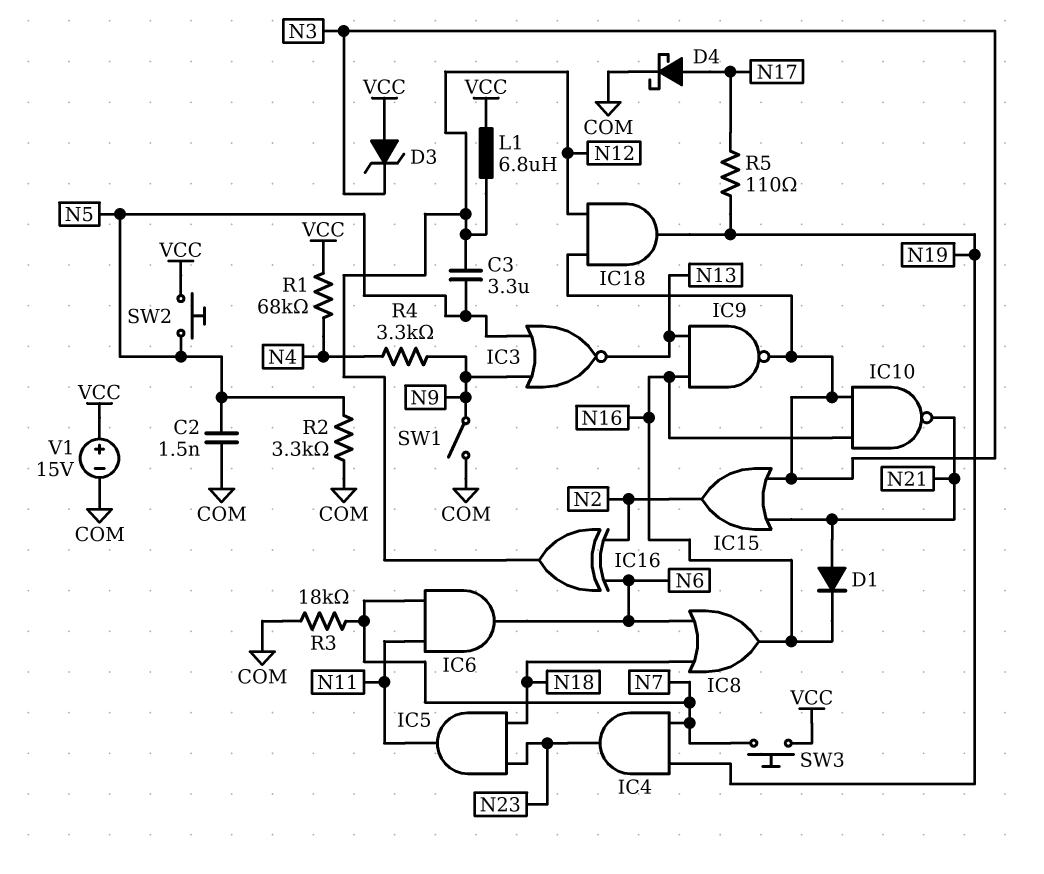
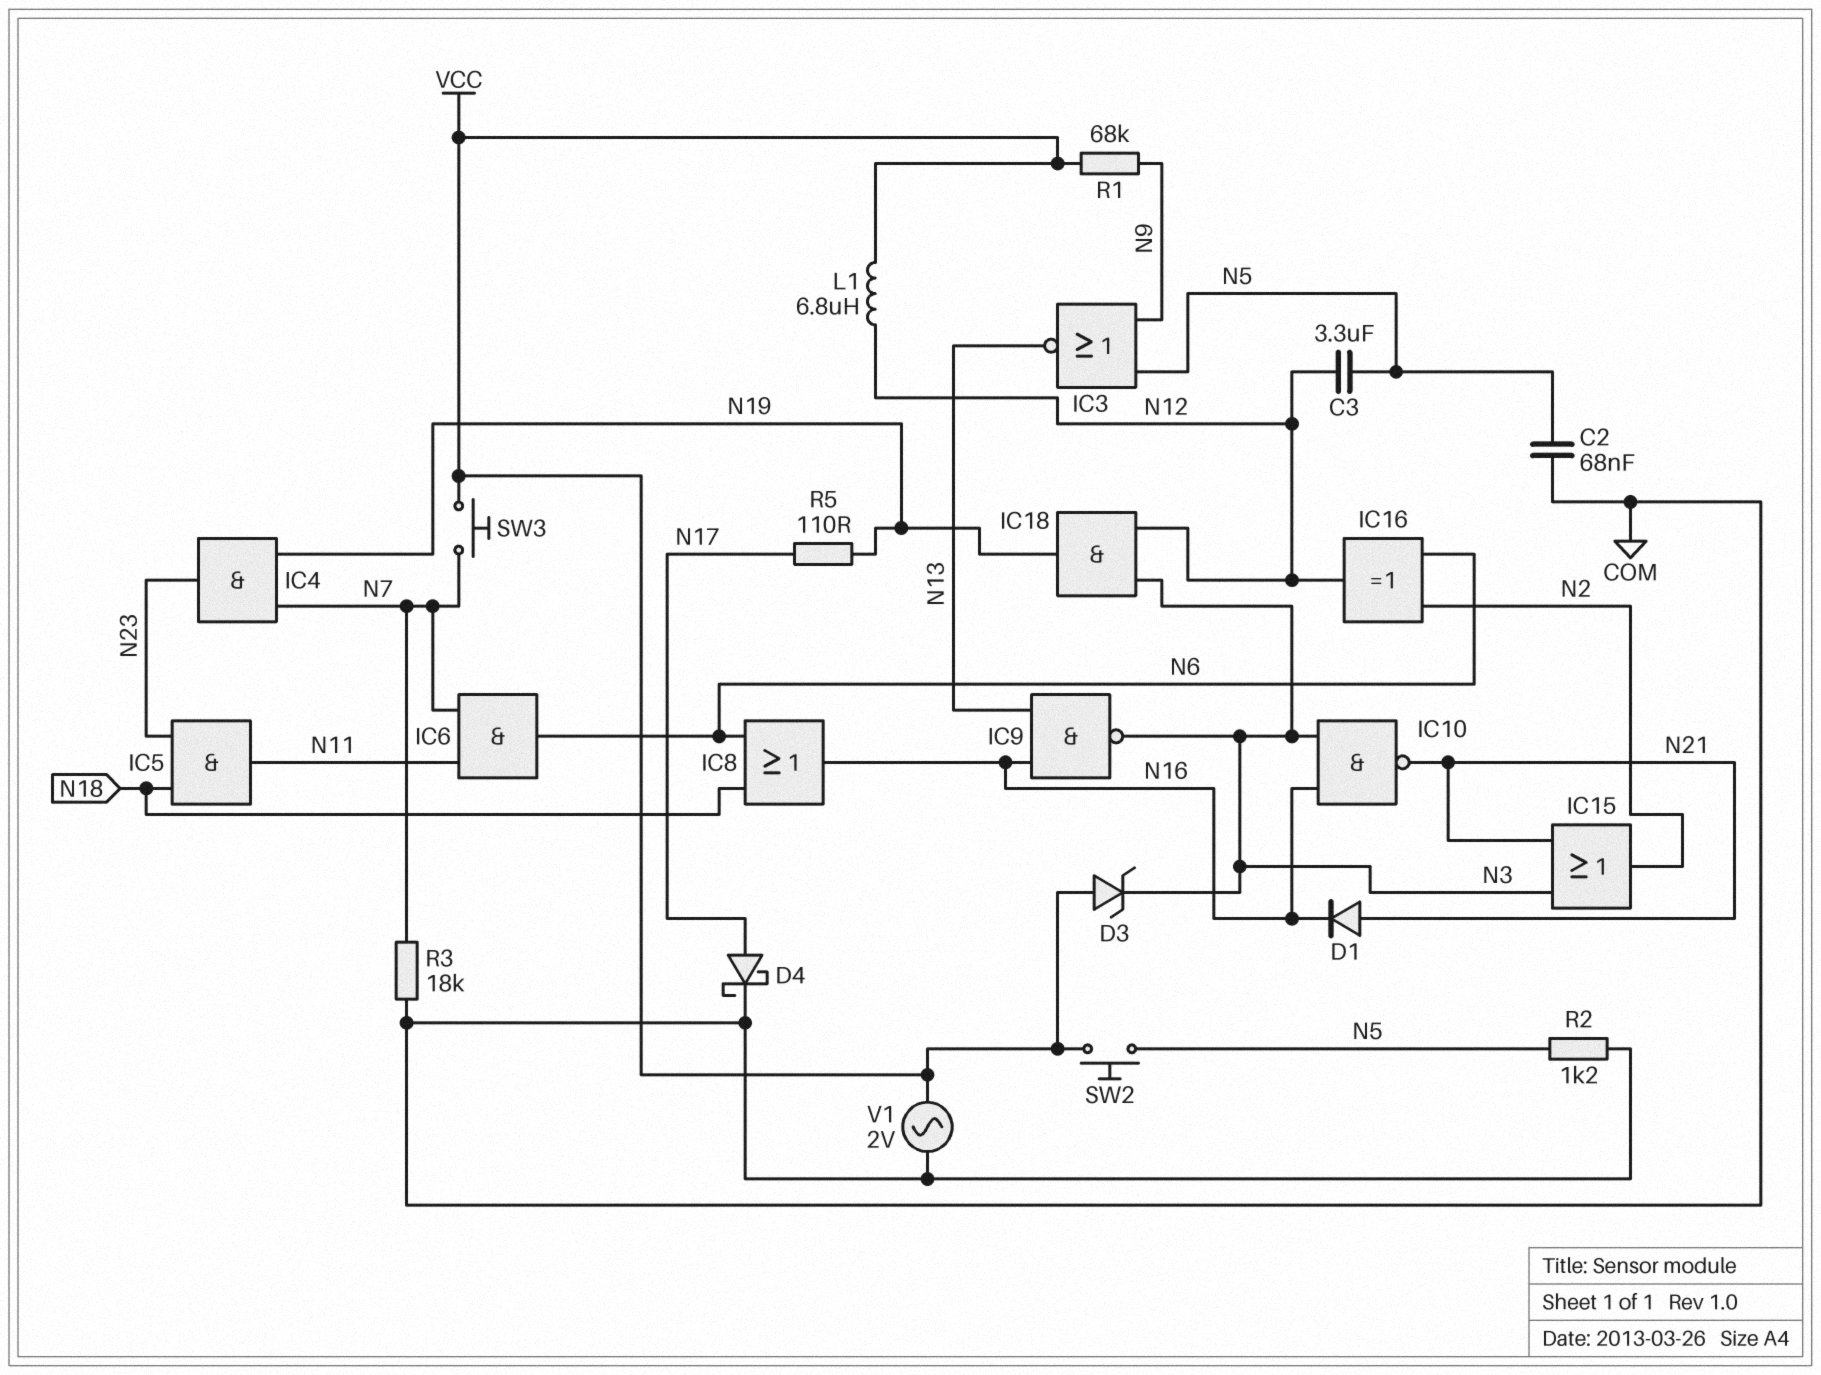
C2: 1.5nF (COM, N5) -> 68nF (COM, N5)
R1: 68k (N4, VCC) -> 68k (N9, VCC)
R2: 3.3k (COM, N5) -> 1.2k (COM, N5)
R4: 3.3k (N4, N9) -> none
SW1: switch (COM, N9) -> none
V1: 15V (plus VCC, minus COM) -> AC 2V (COM, VCC)

